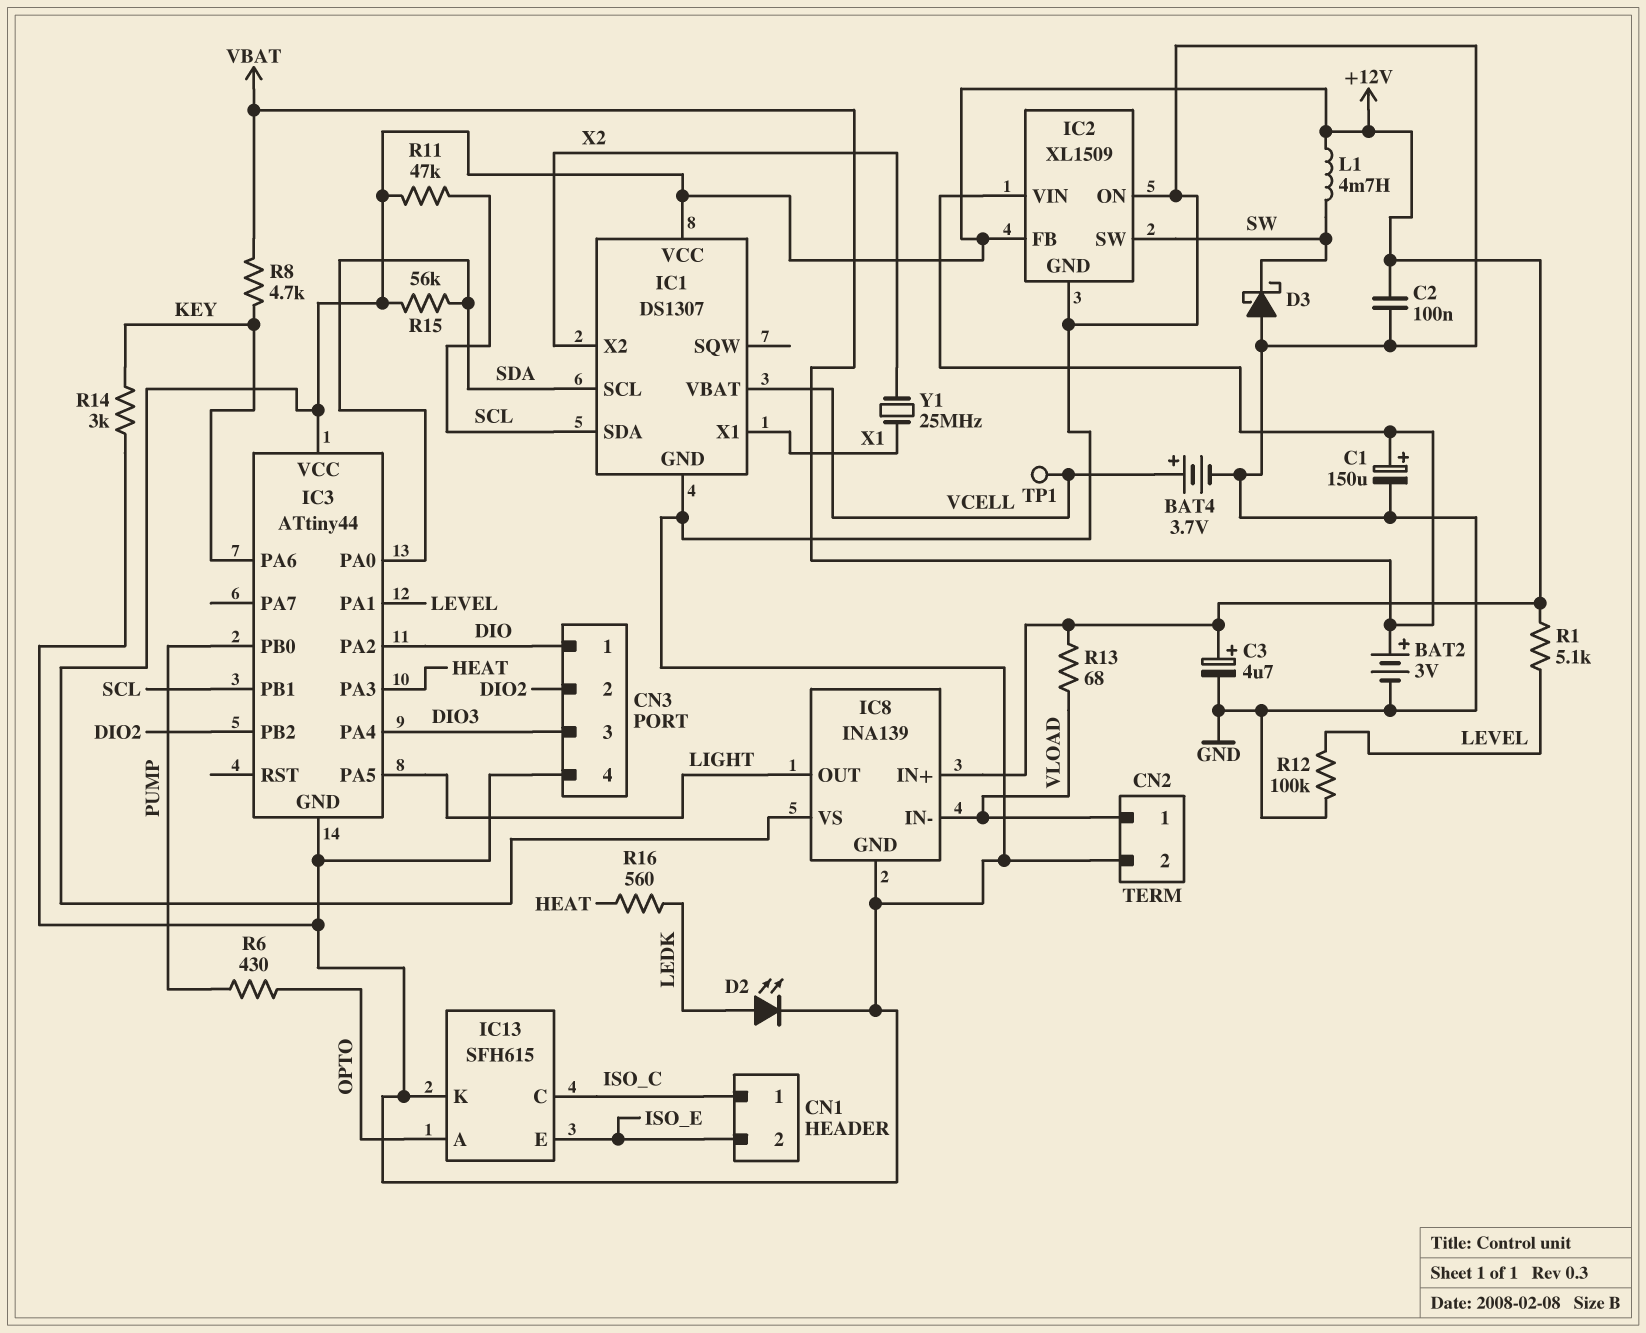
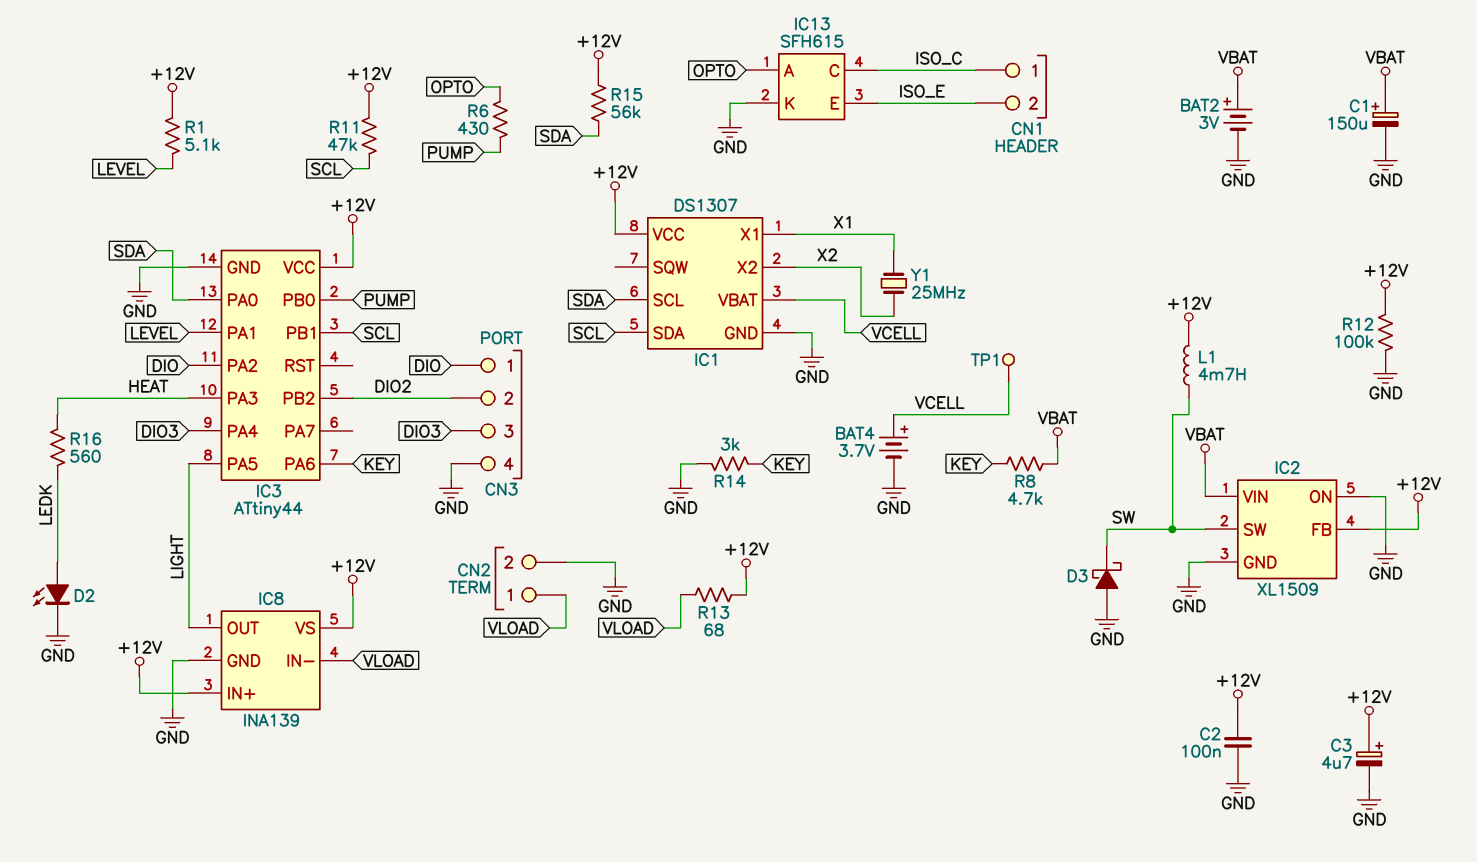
R12: 100k (GND, LEVEL) -> 100k (+12V, GND)

